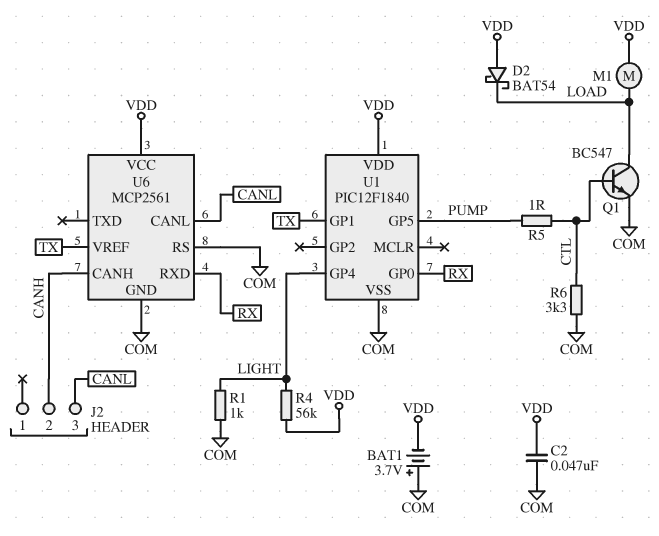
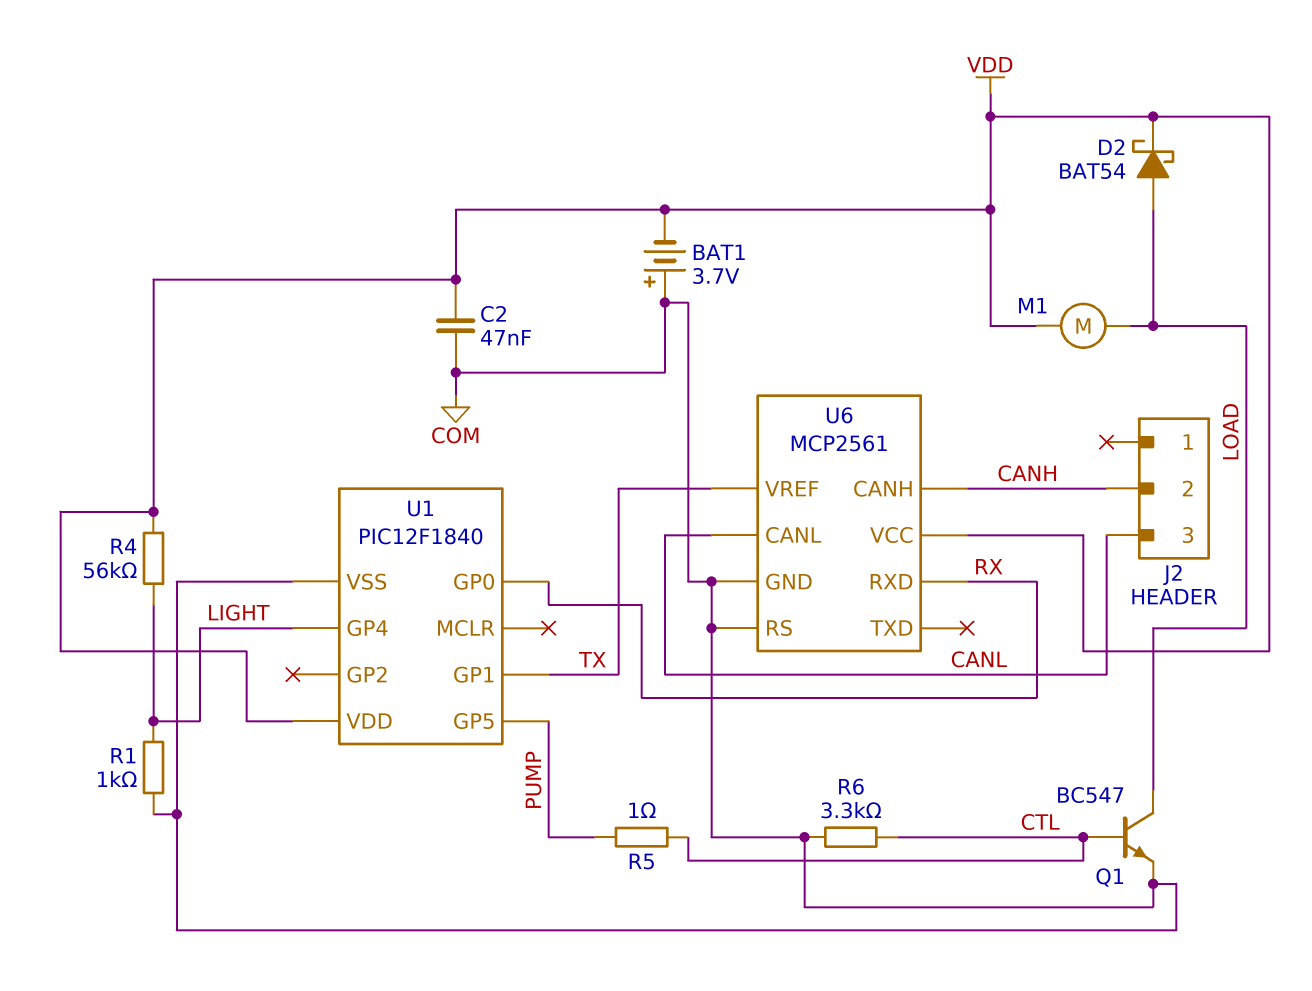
D2: schottky BAT54 (A VDD, K LOAD) -> schottky BAT54 (A LOAD, K VDD)

